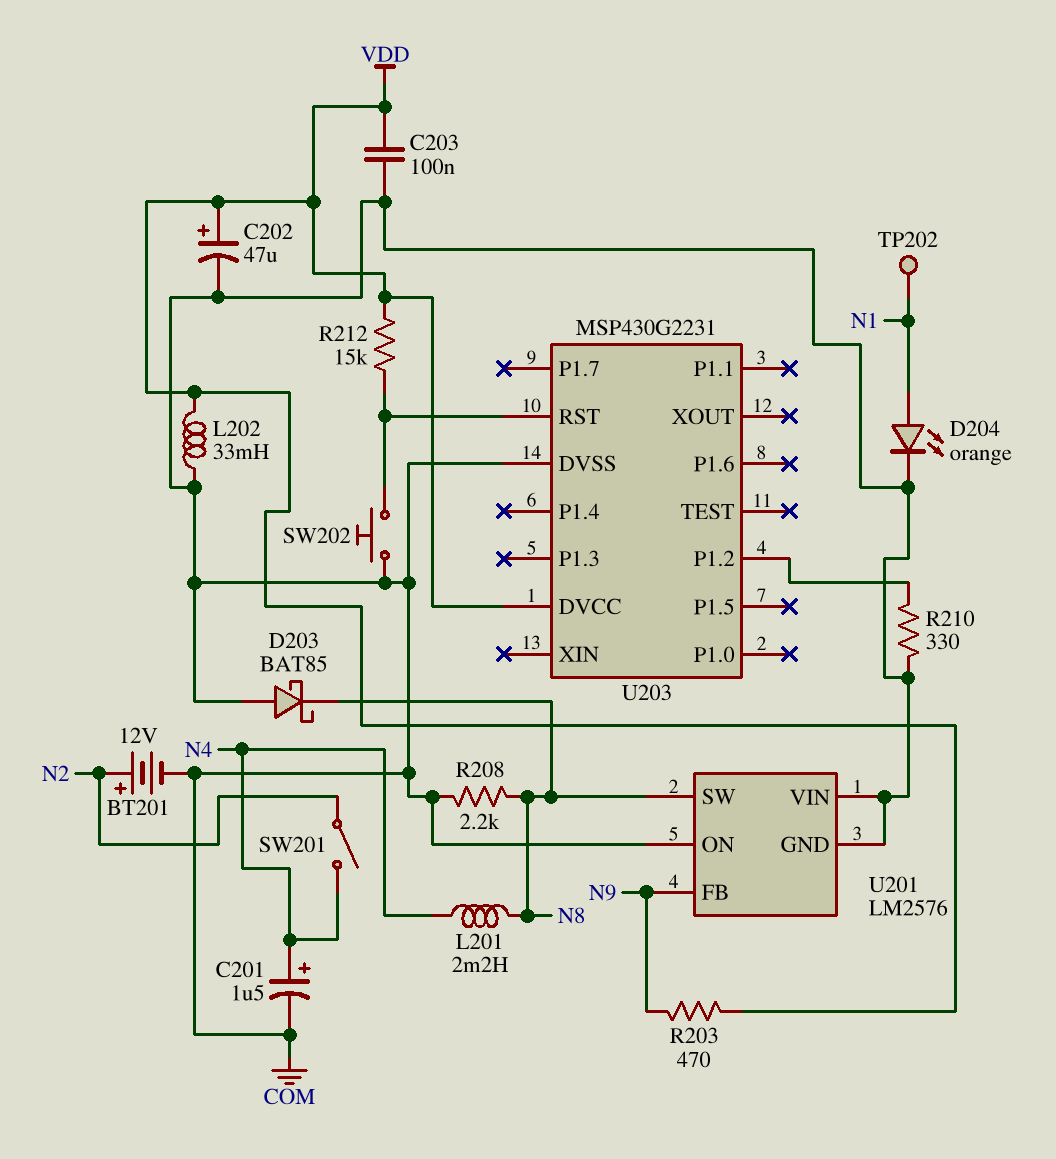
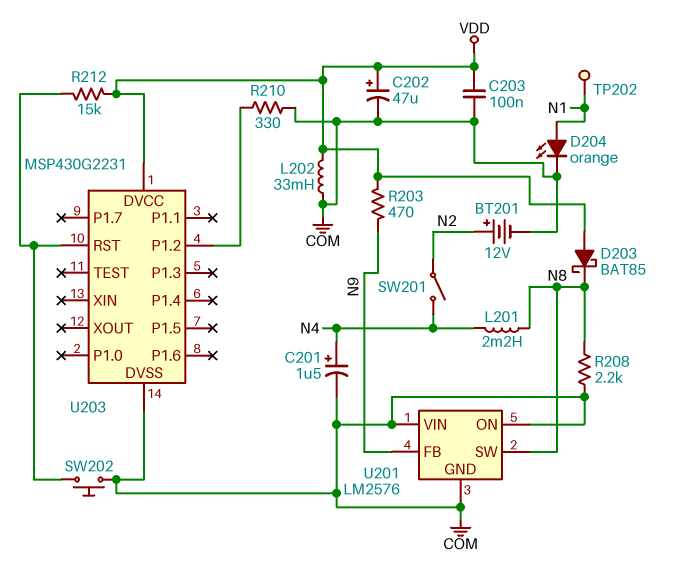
D203: schottky BAT85 (A COM, K N8) -> schottky BAT85 (A VDD, K N8)

